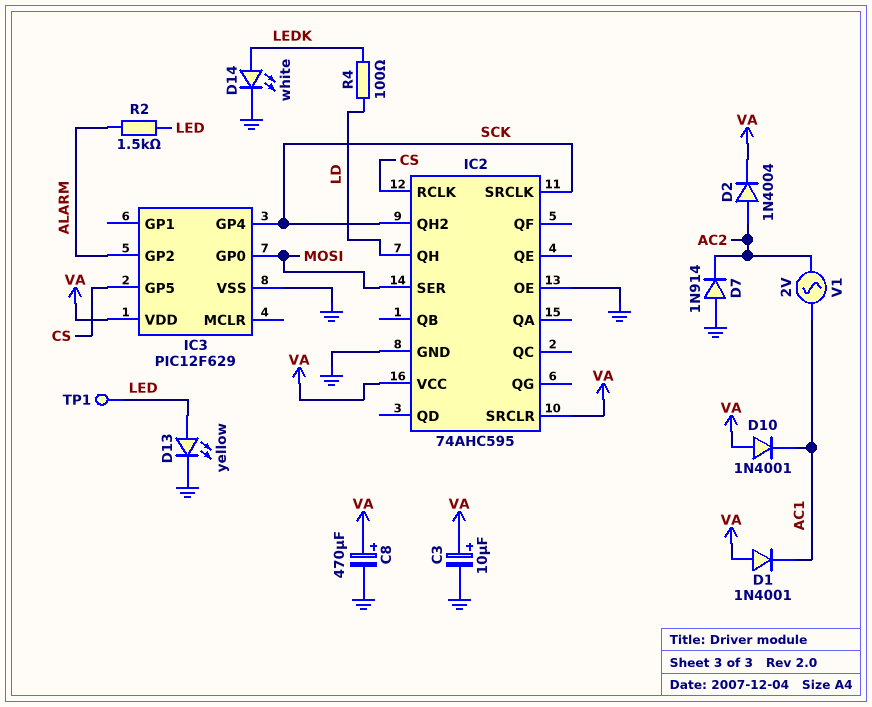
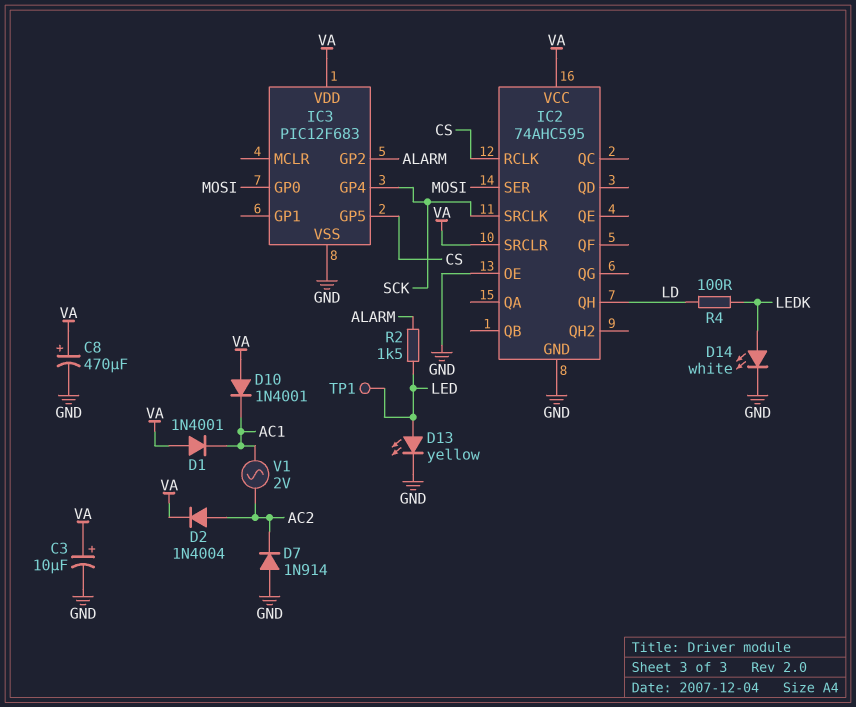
IC2 pin QH2: SCK -> none
IC3: PIC12F629 -> PIC12F683

